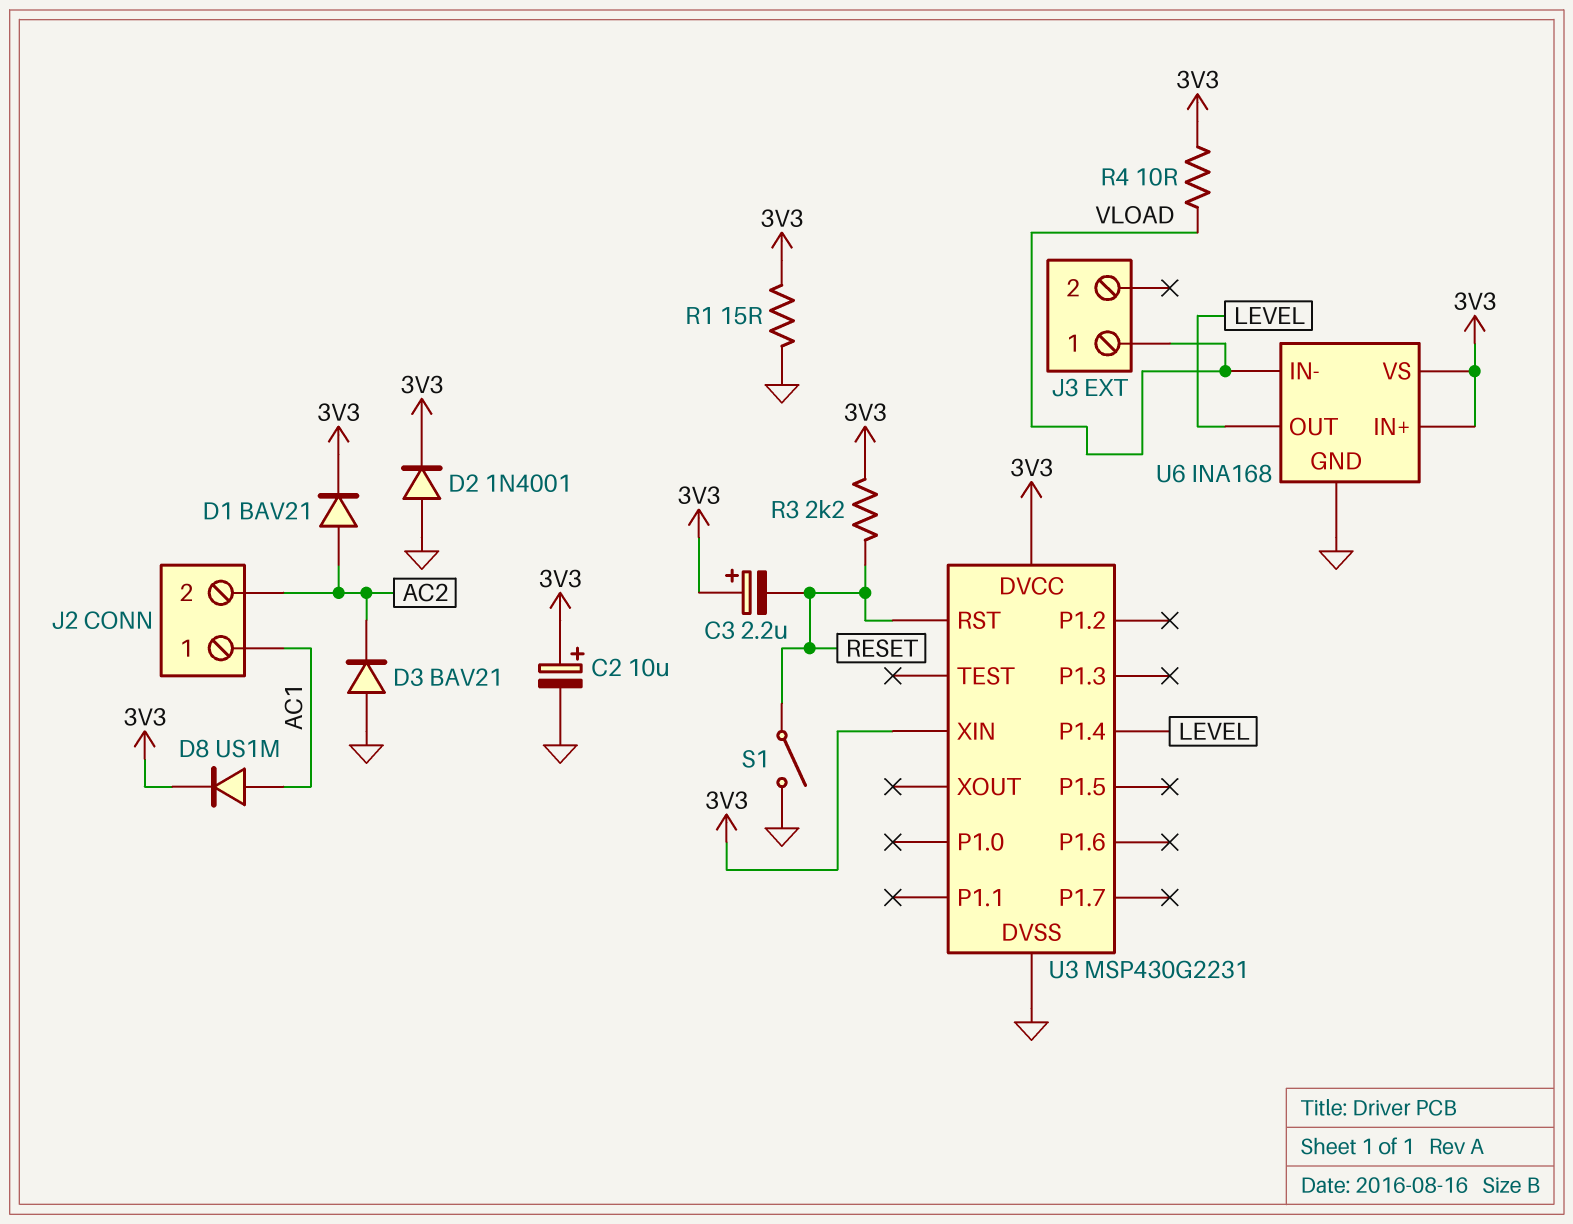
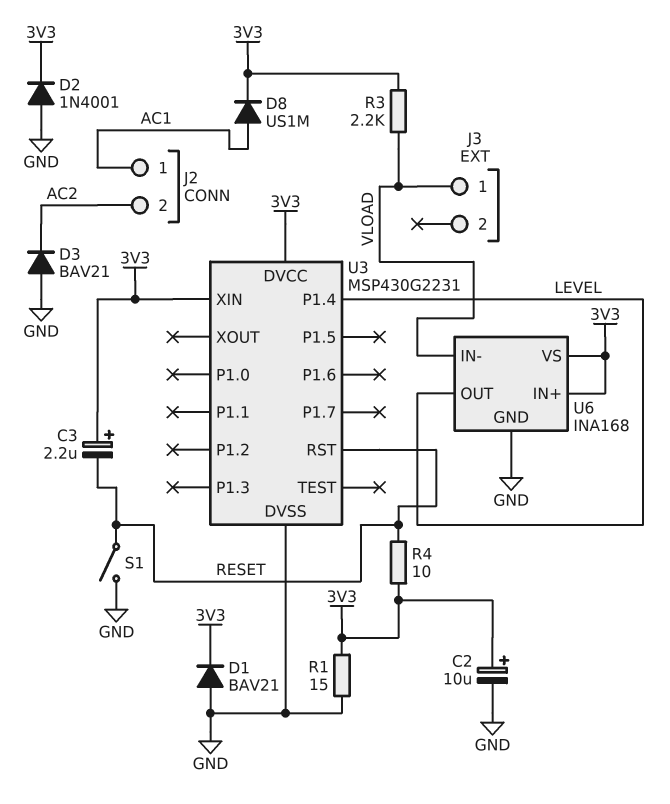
D1: diode BAV21 (A AC2, K 3V3) -> diode BAV21 (A GND, K 3V3)
R3: 2.2k (3V3, RESET) -> 2.2k (3V3, VLOAD)
R4: 10 (3V3, VLOAD) -> 10 (3V3, RESET)

